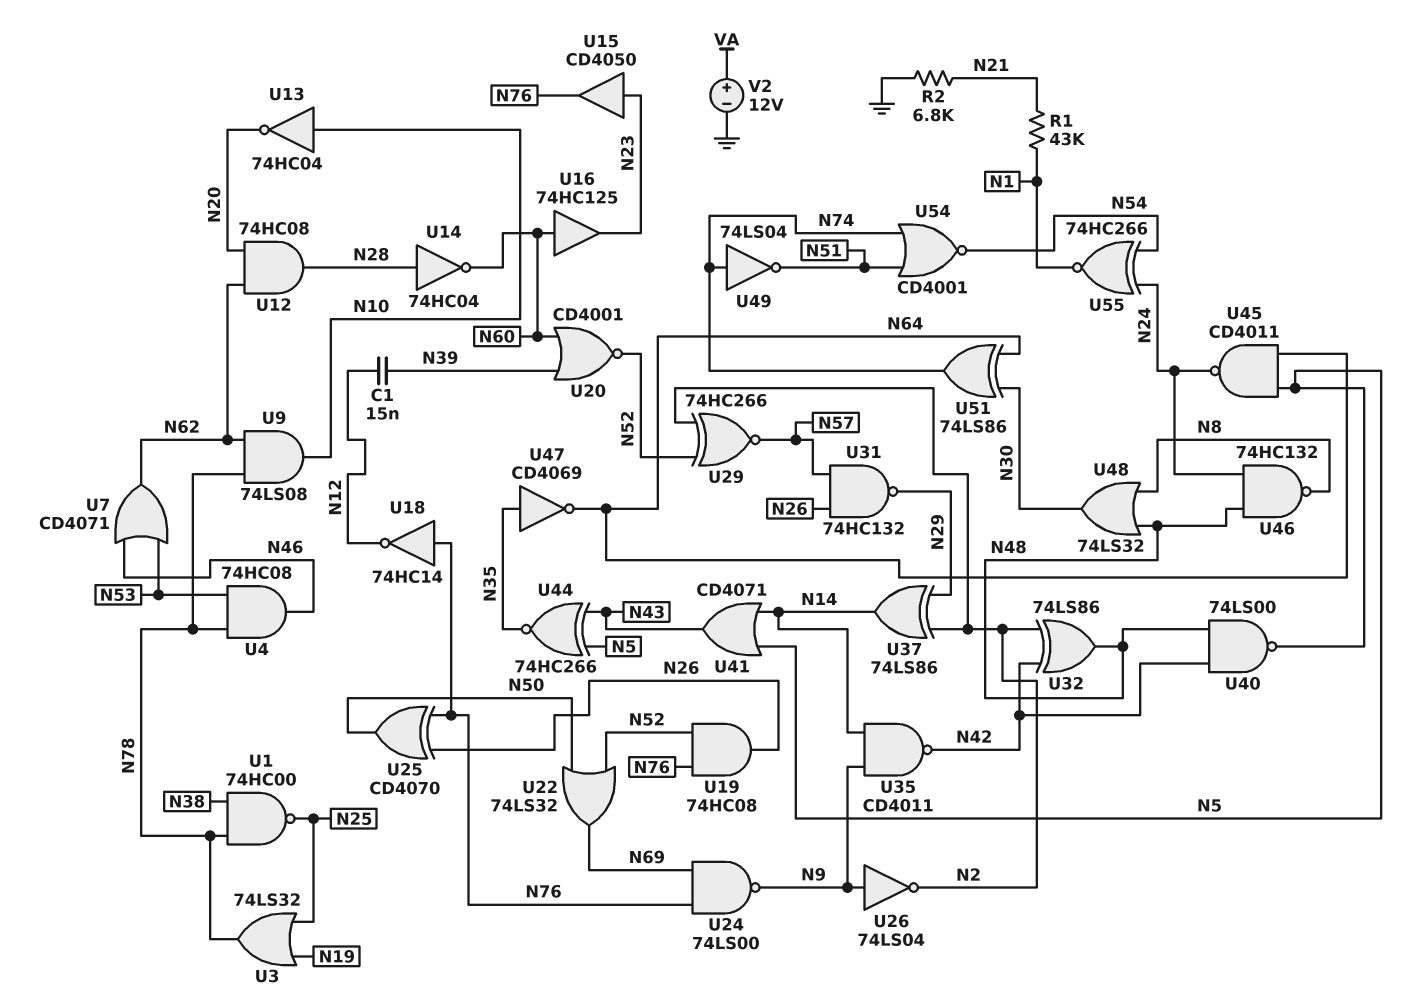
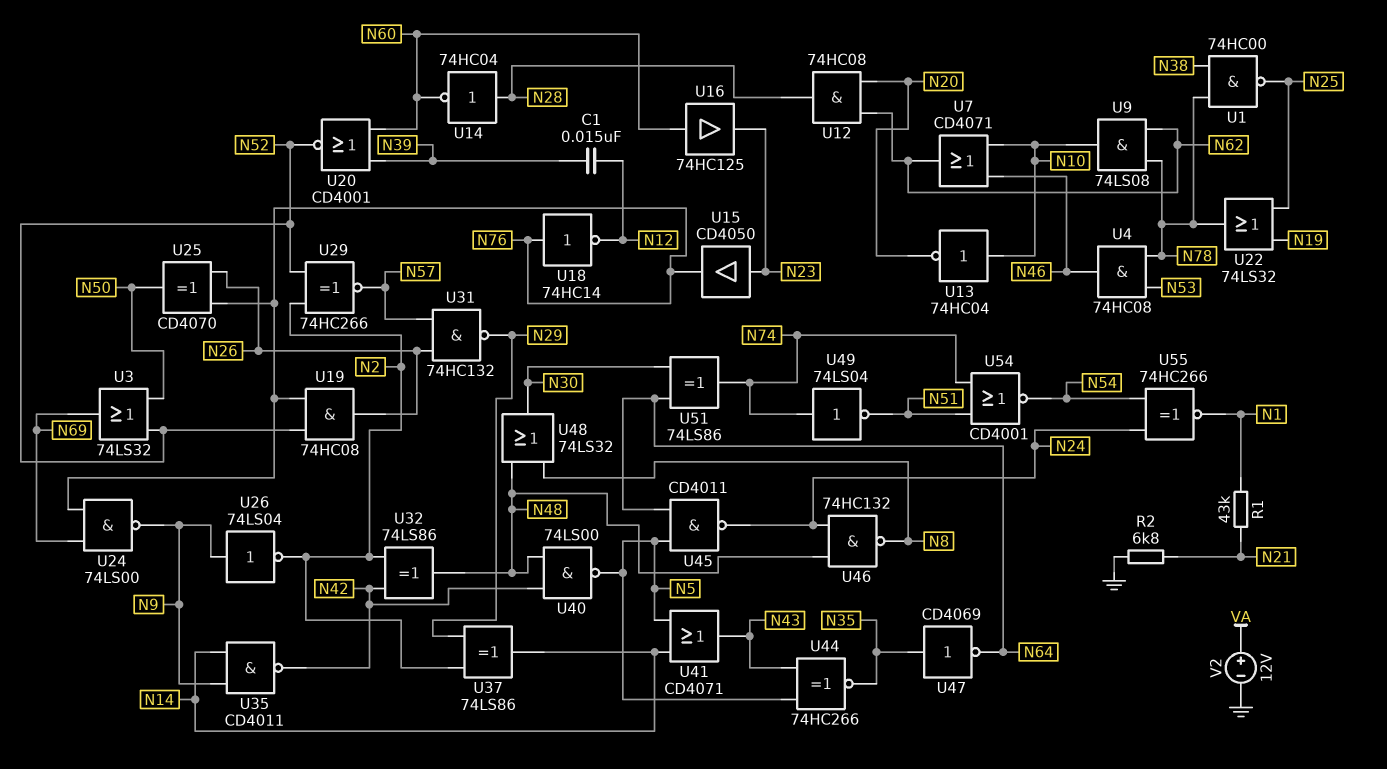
U3: OR 74LS32 (in N19, in N25, out N78) -> OR 74LS32 (in N50, in N52, out N69)
U7: OR CD4071 (in N46, in N53, out N62) -> OR CD4071 (in N10, in N46, out N62)
U22: OR 74LS32 (in N50, in N52, out N69) -> OR 74LS32 (in N19, in N25, out N78)

